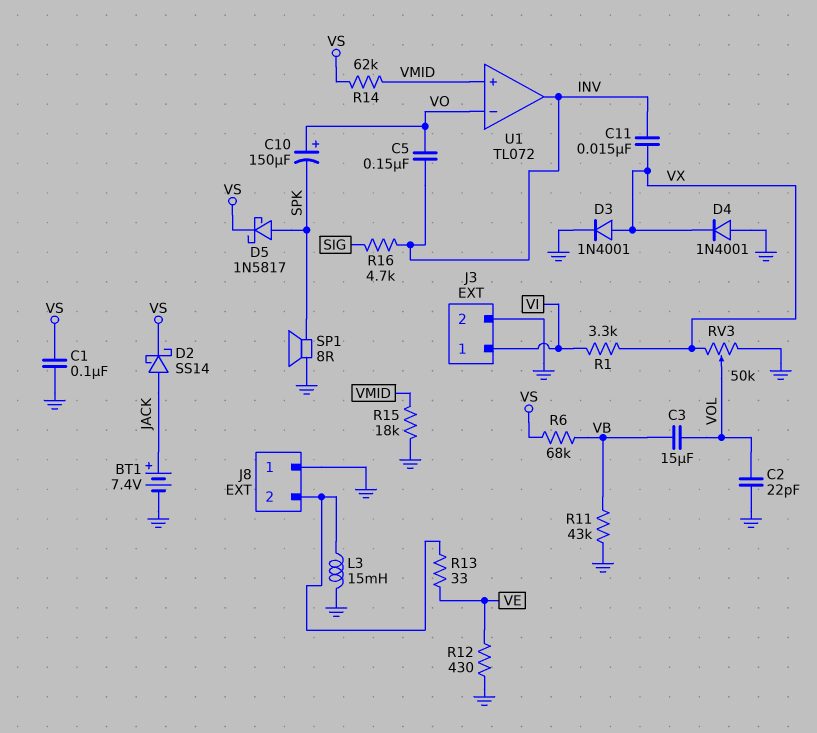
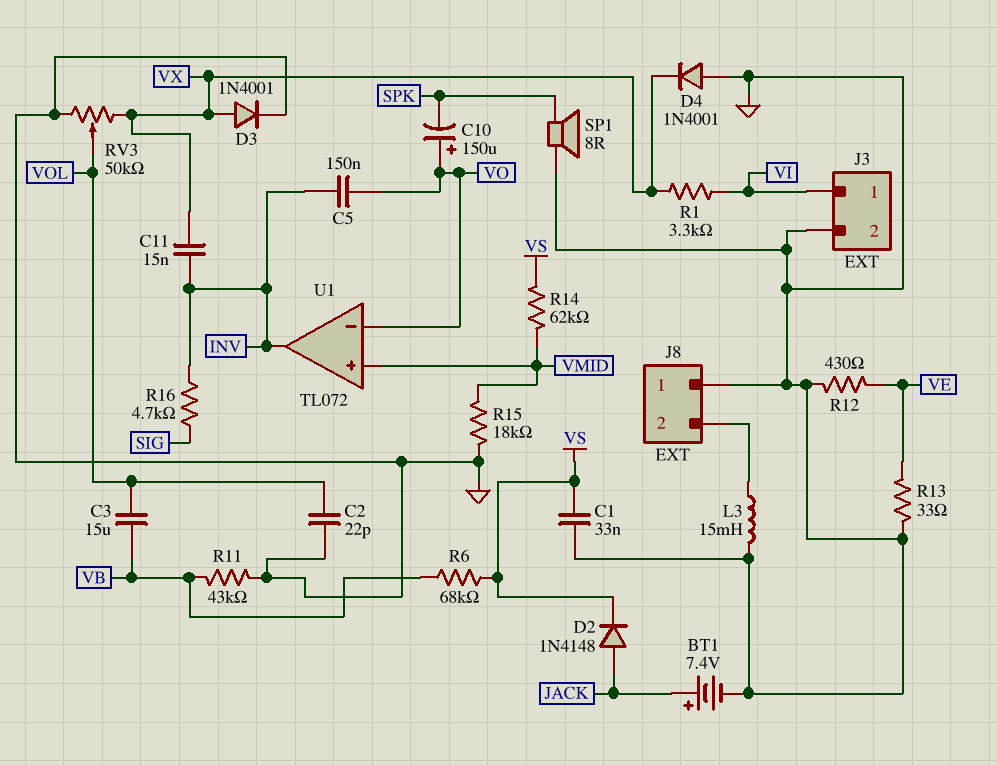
C1: 100nF (GND, VS) -> 33nF (GND, VS)
D2: schottky SS14 (A JACK, K VS) -> diode 1N4148 (A JACK, K VS)
D5: schottky 1N5817 (A SPK, K VS) -> none
R13: 33 (J8/2, VE) -> 33 (GND, VE)

